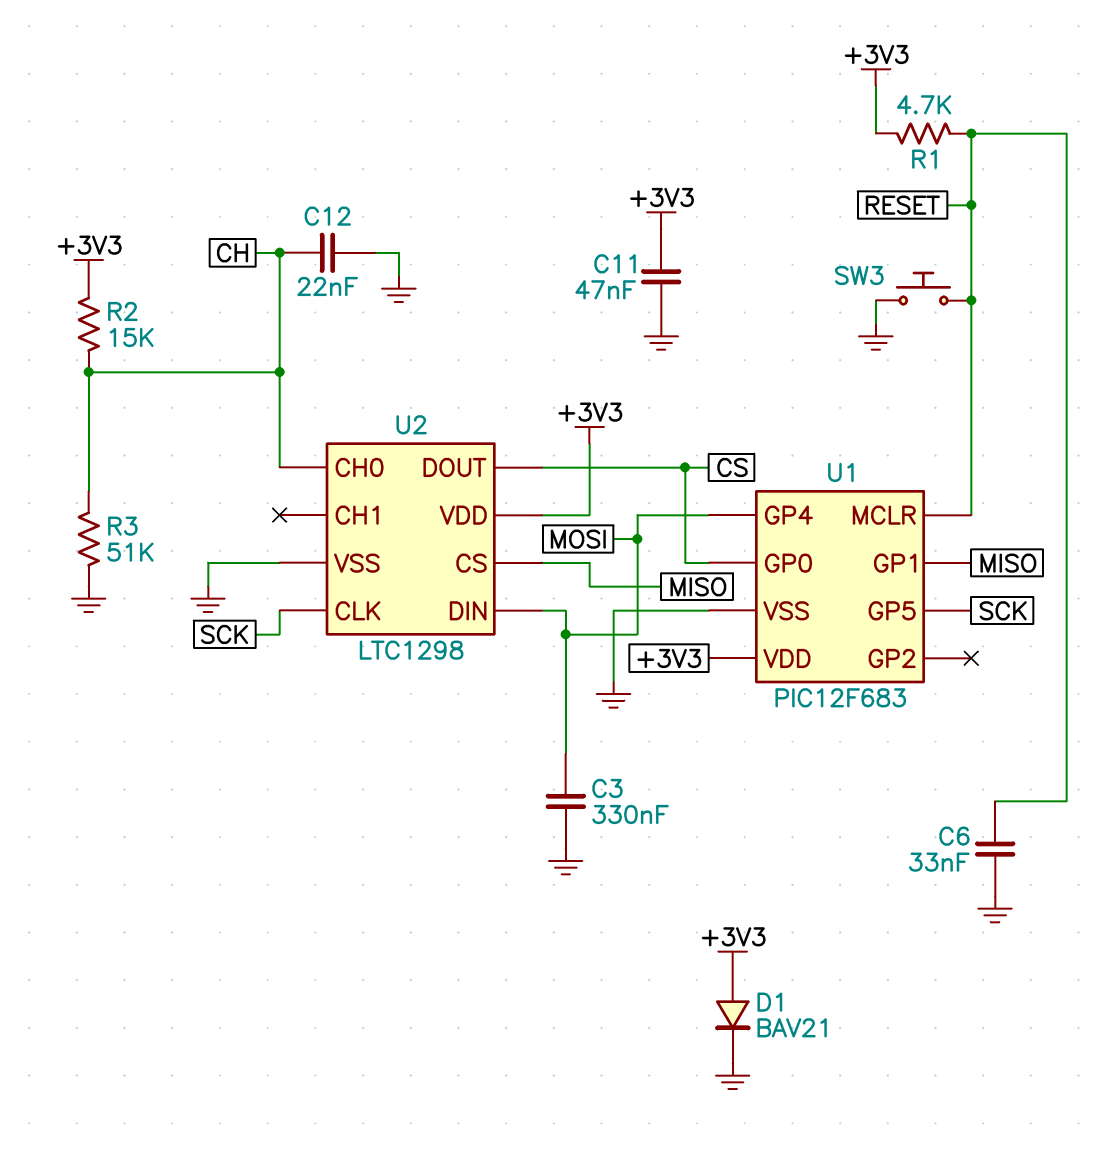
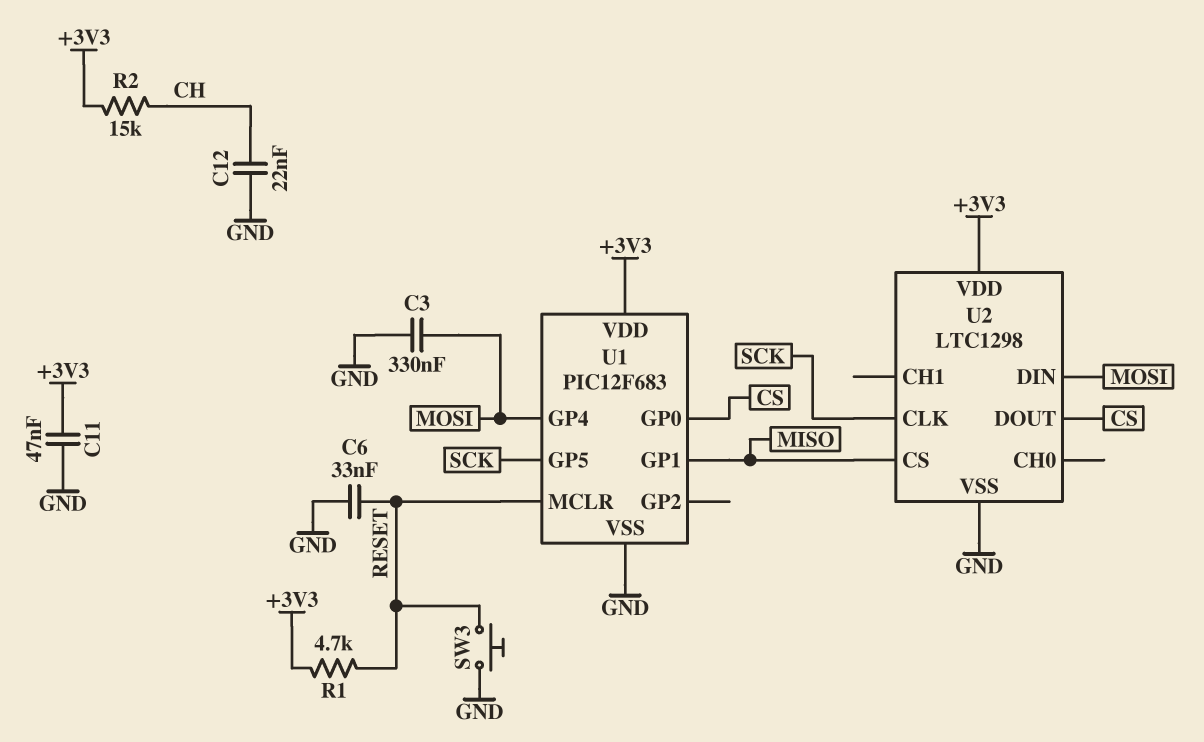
D1: diode BAV21 (A +3V3, K GND) -> none
R3: 51k (CH, GND) -> none
U2 pin CH0: CH -> none

